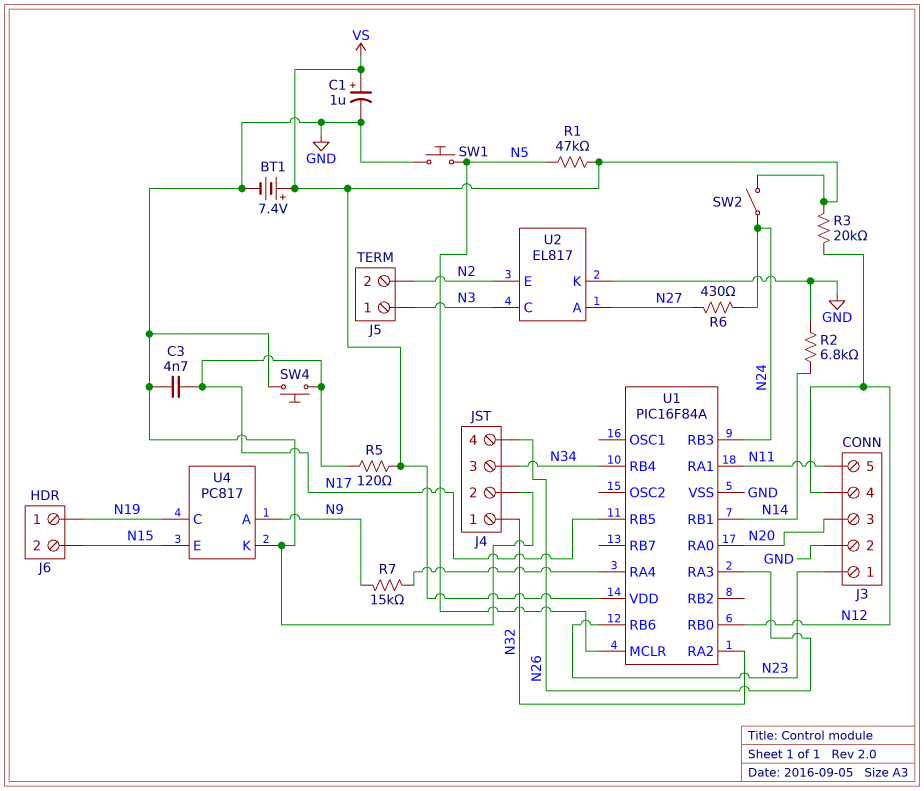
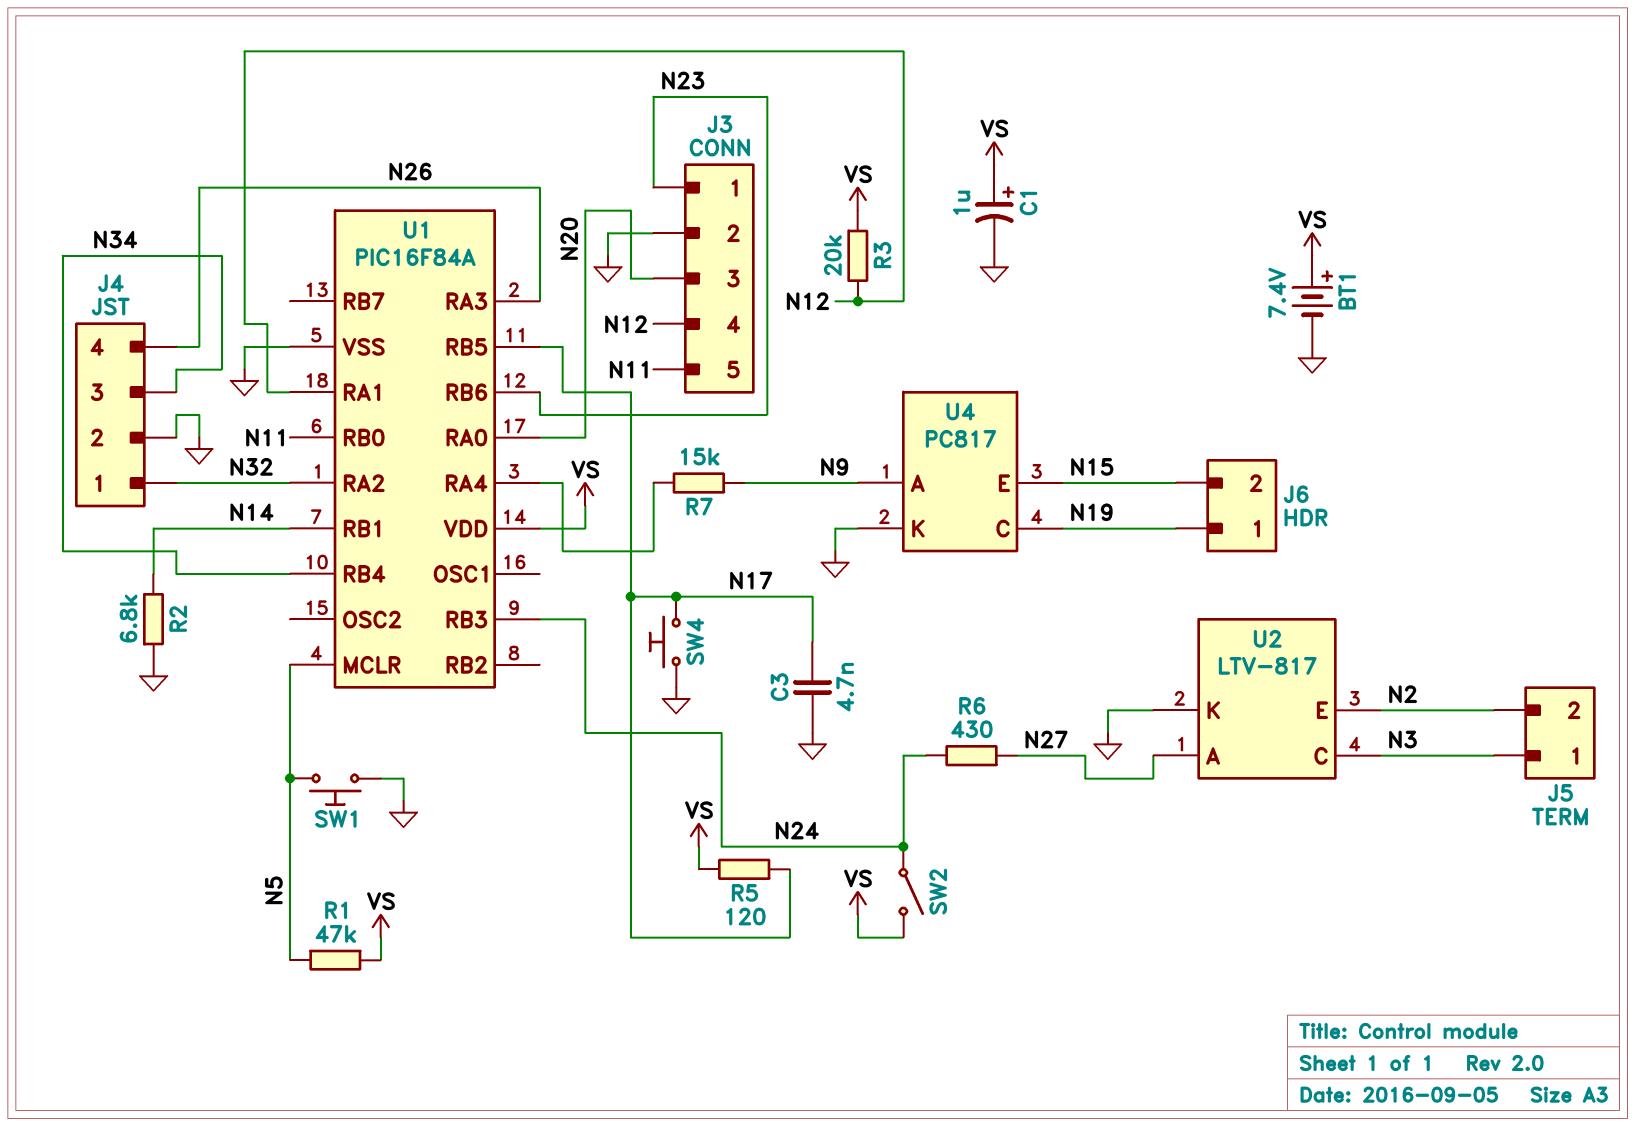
U1 pin RA1: N11 -> N12
U1 pin RB0: N12 -> N11
U2: EL817 -> LTV-817

